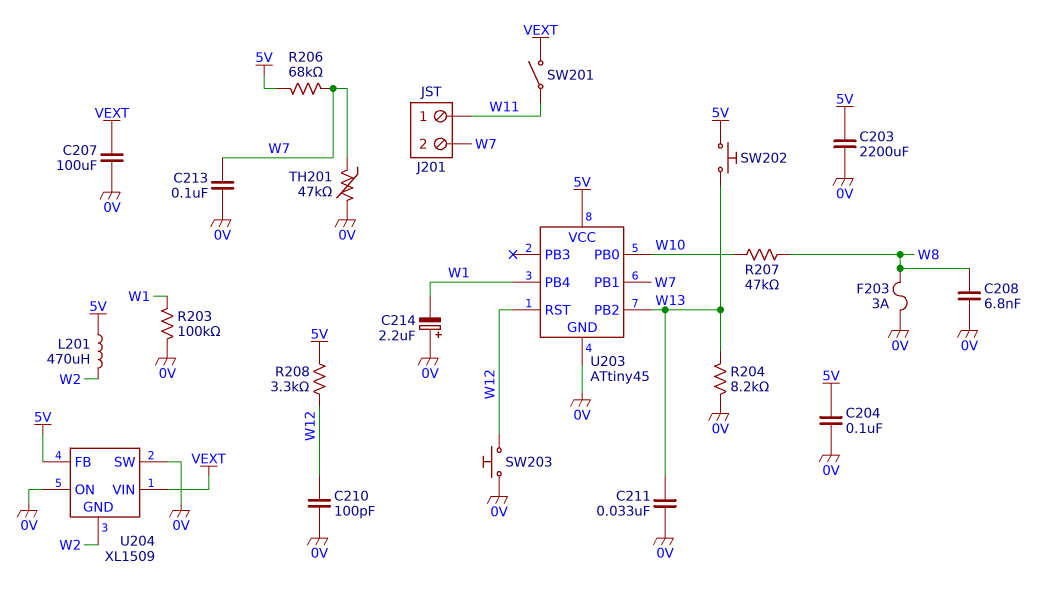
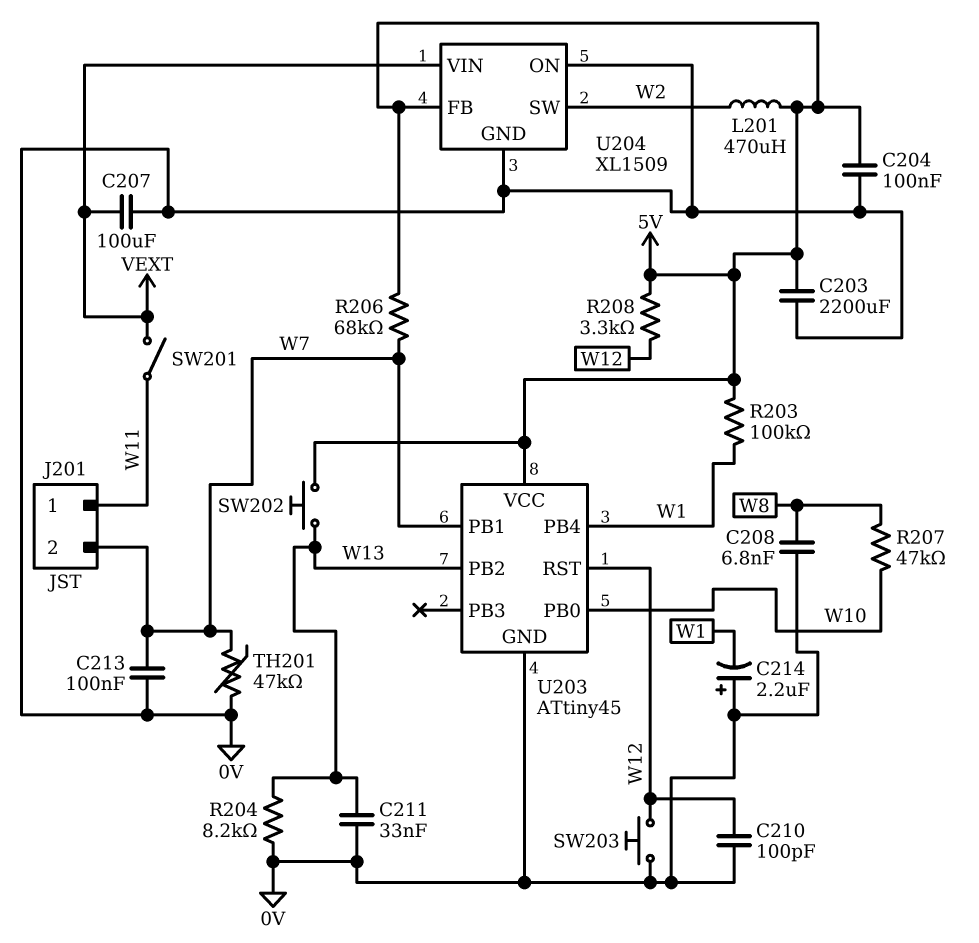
F203: 3A (0V, W8) -> none
R203: 100k (0V, W1) -> 100k (5V, W1)
U204 pin GND: W2 -> 0V
U204 pin SW: 0V -> W2

